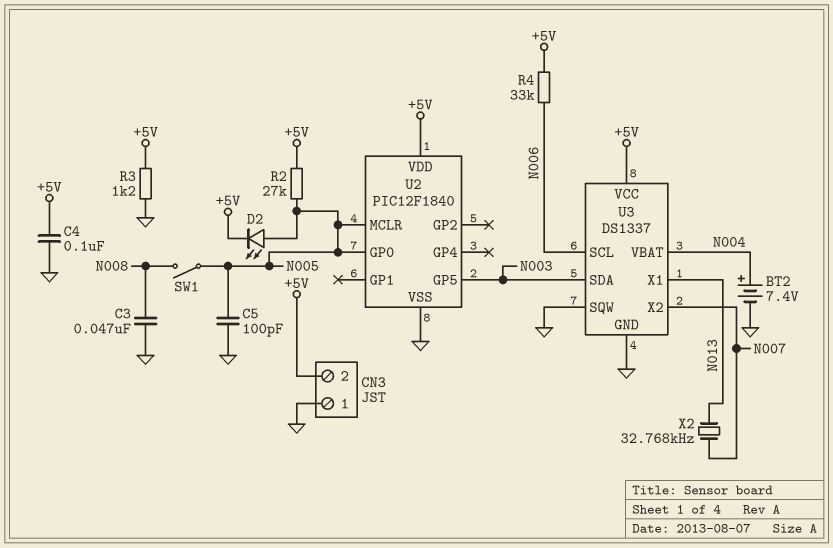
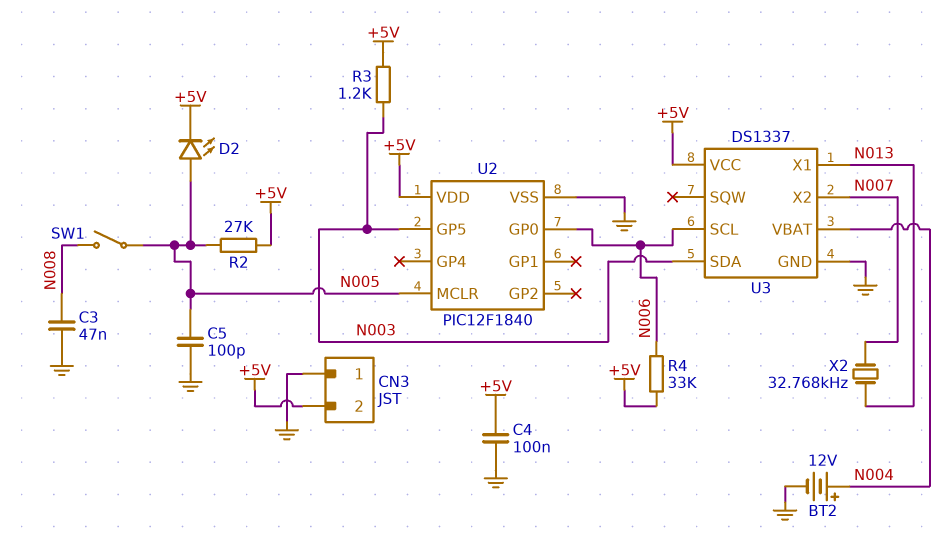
BT2: 7.4V (plus N004, minus GND) -> 12V (plus N004, minus GND)
R3: 1.2k (+5V, GND) -> 1.2k (+5V, N003)
U2 pin GP0: N005 -> N006
U3 pin SQW: GND -> none

